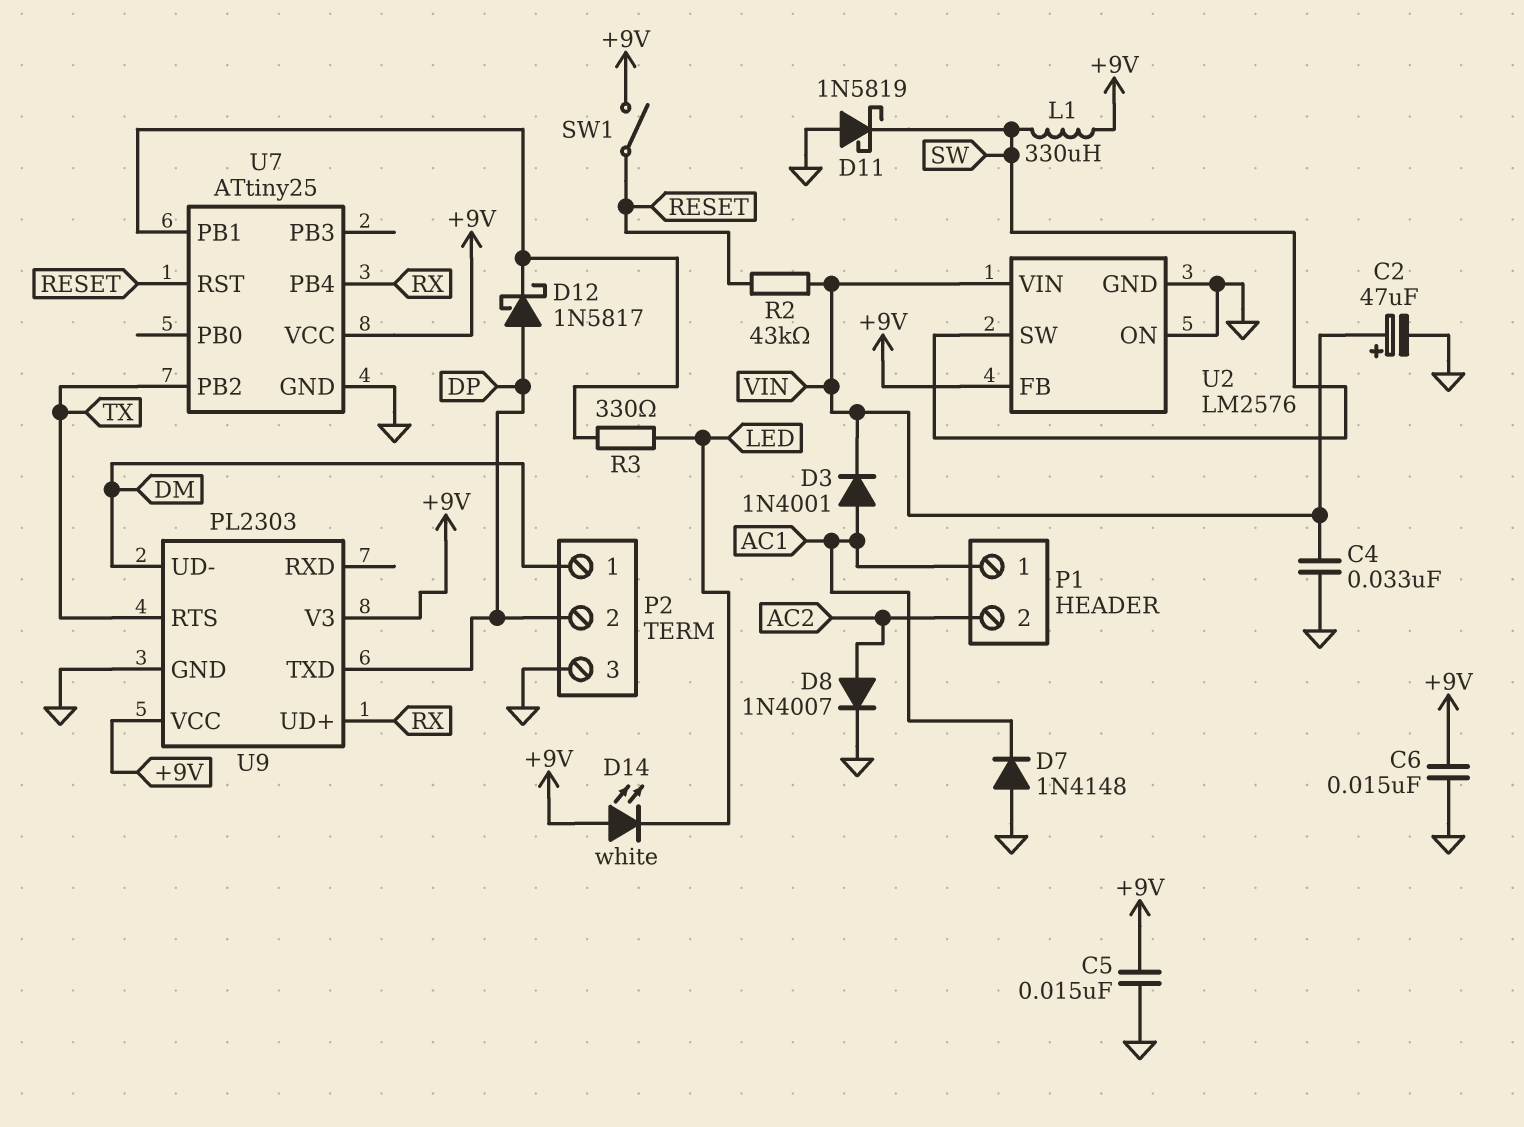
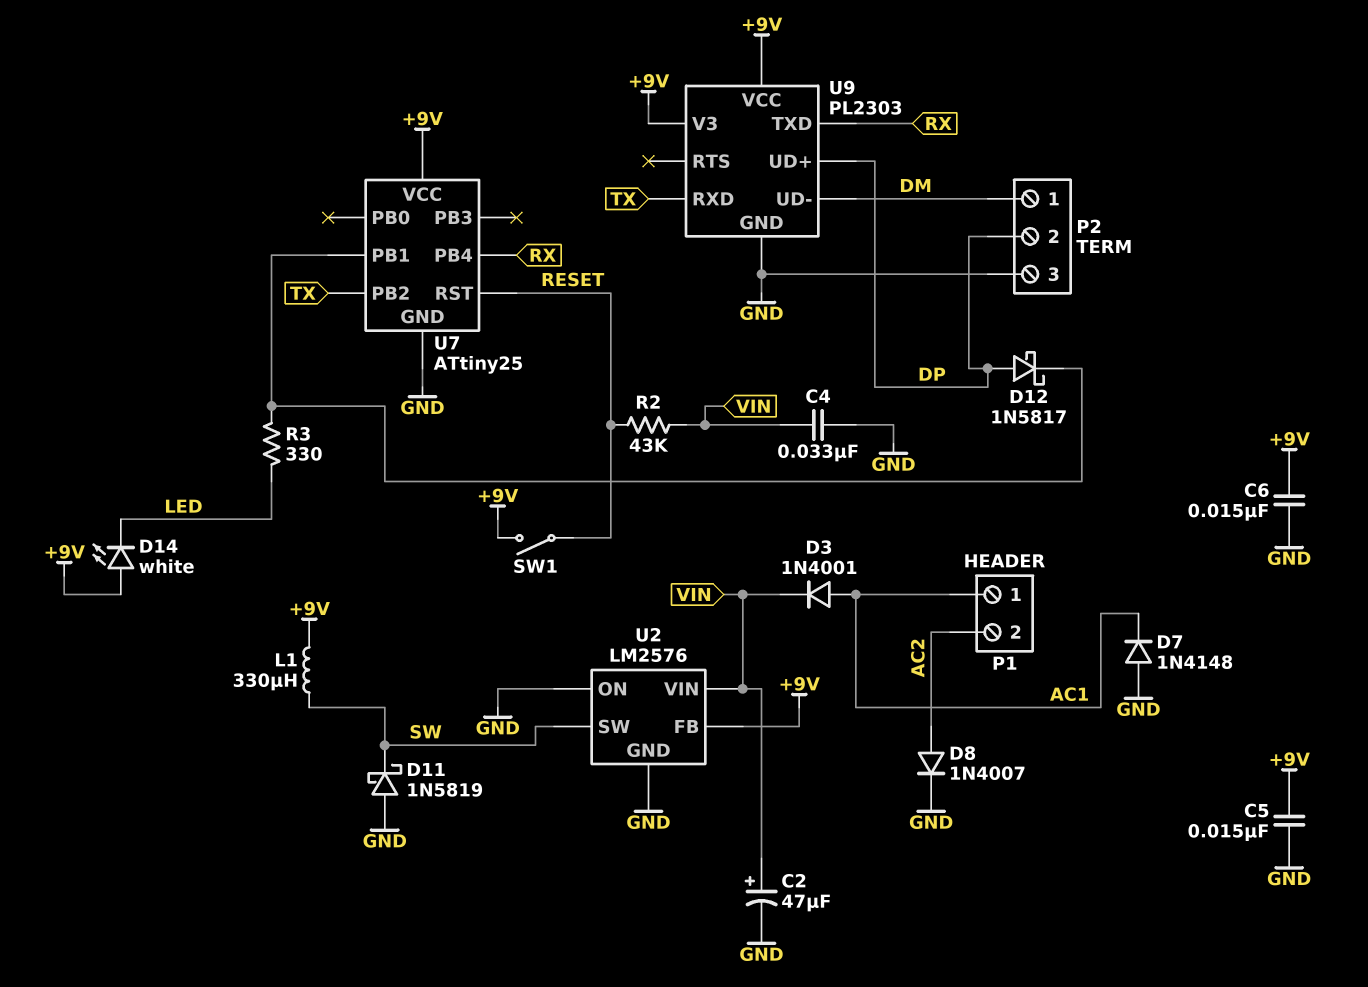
U9 pin RTS: TX -> none
U9 pin RXD: none -> TX
U9 pin TXD: DP -> RX
U9 pin UD+: RX -> DP

